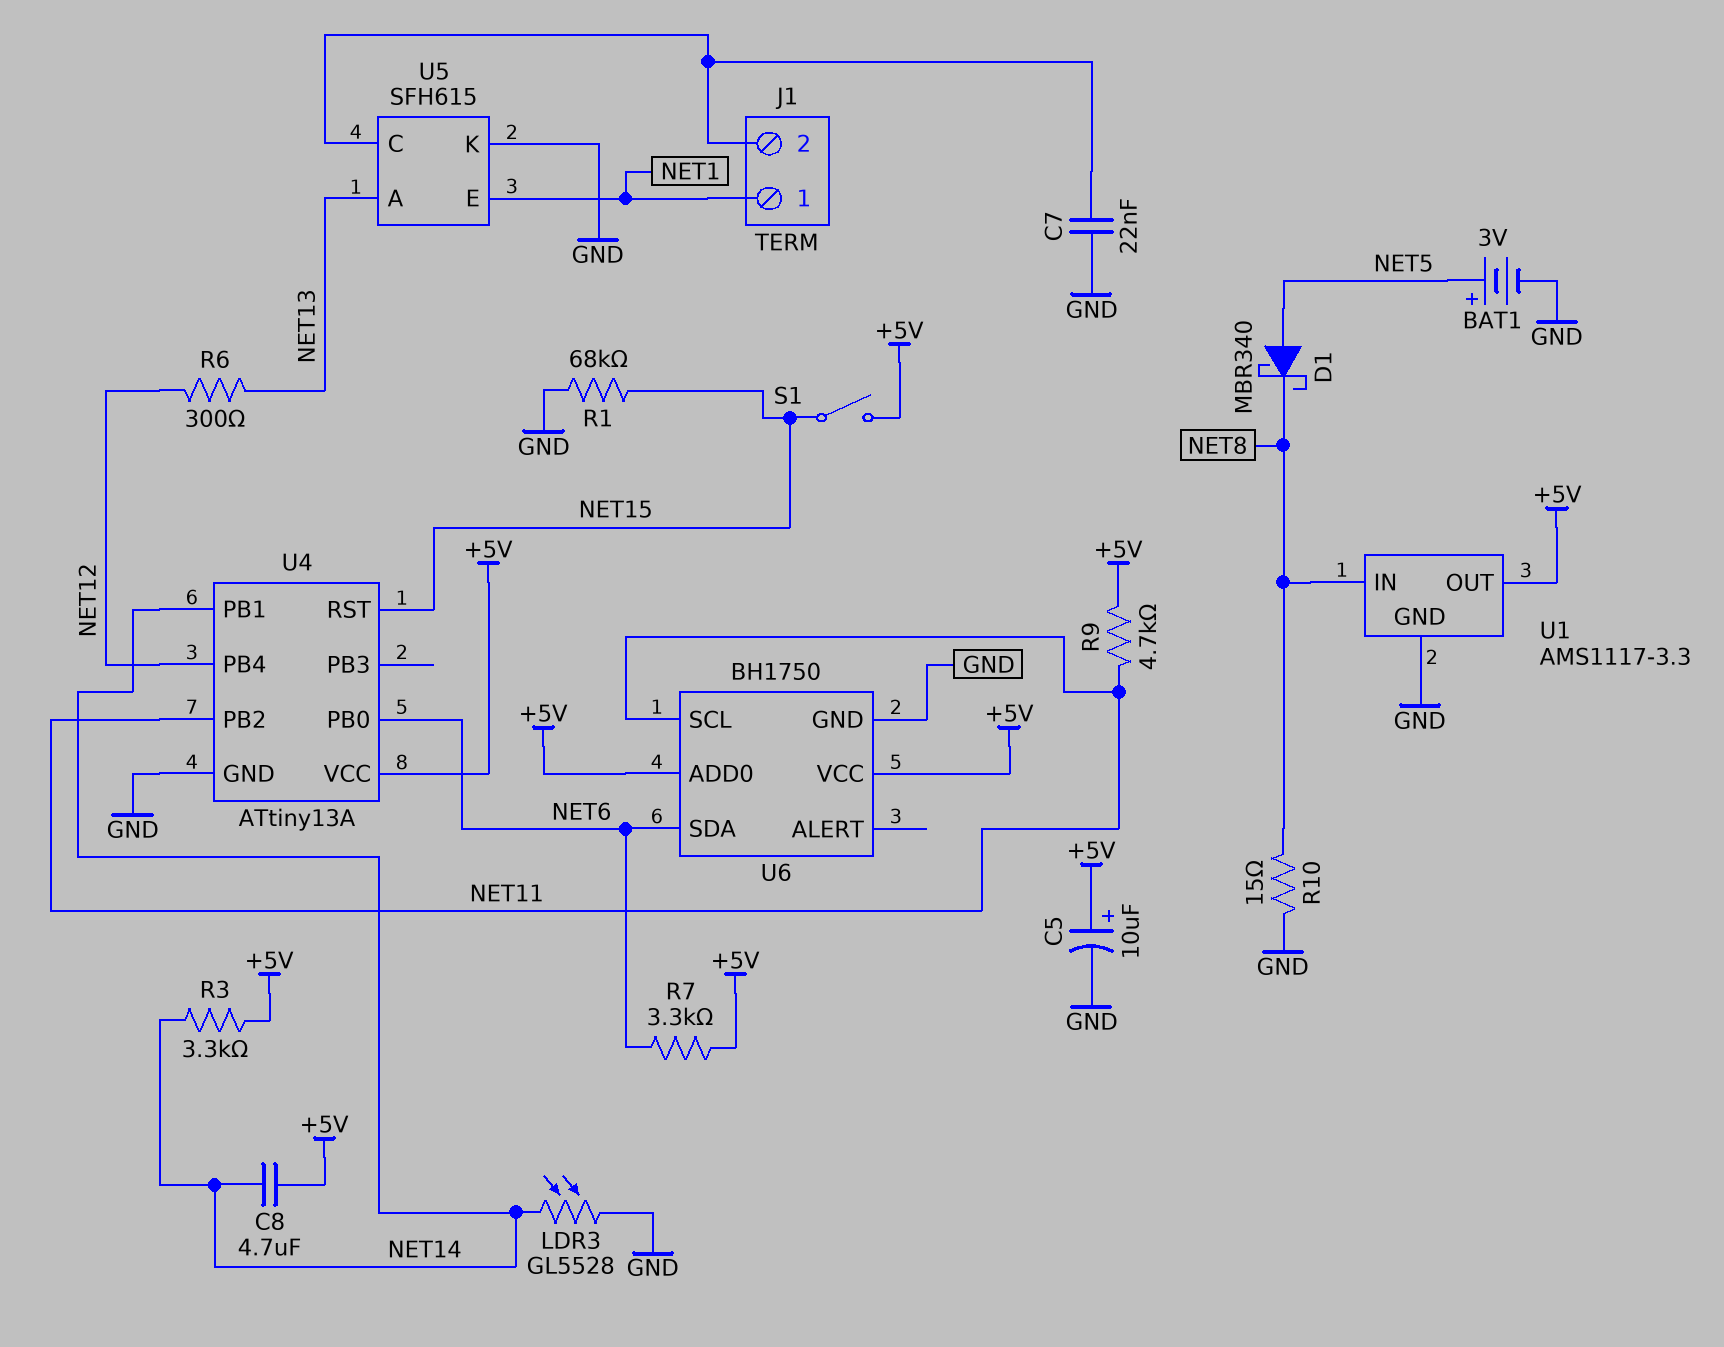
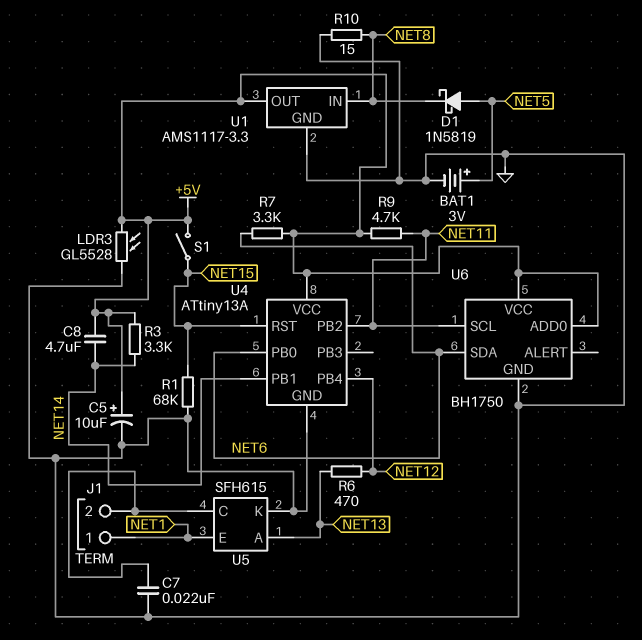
D1: schottky MBR340 (A NET5, K NET8) -> schottky 1N5819 (A NET5, K NET8)
LDR3: GL5528 (GND, NET14) -> GL5528 (+5V, GND)
R6: 300 (NET12, NET13) -> 470 (NET12, NET13)

